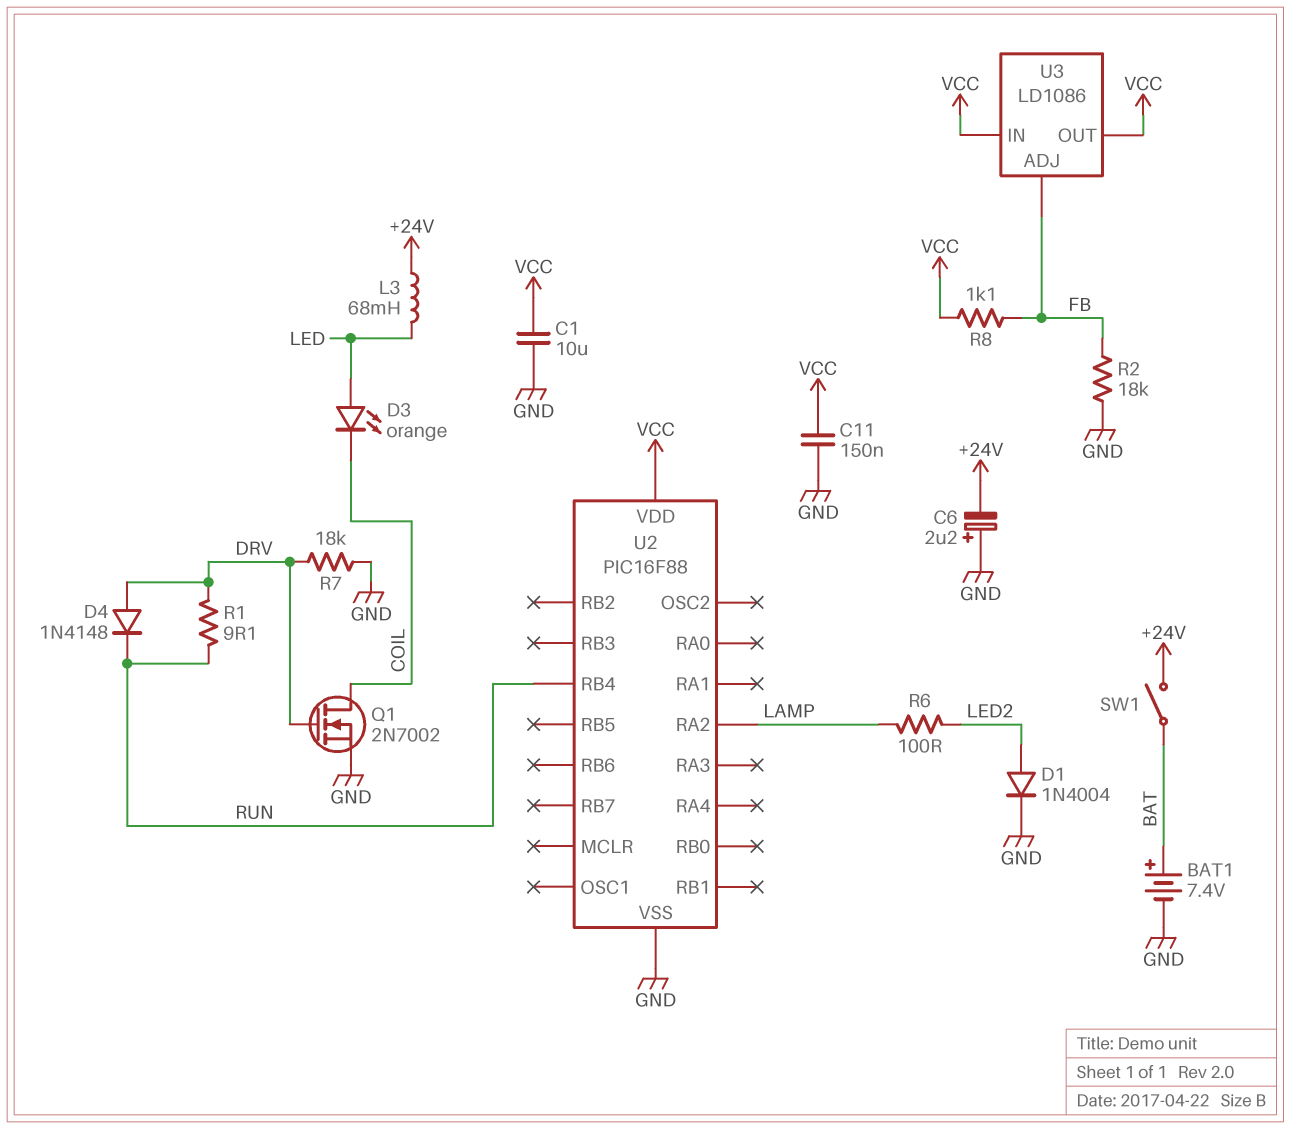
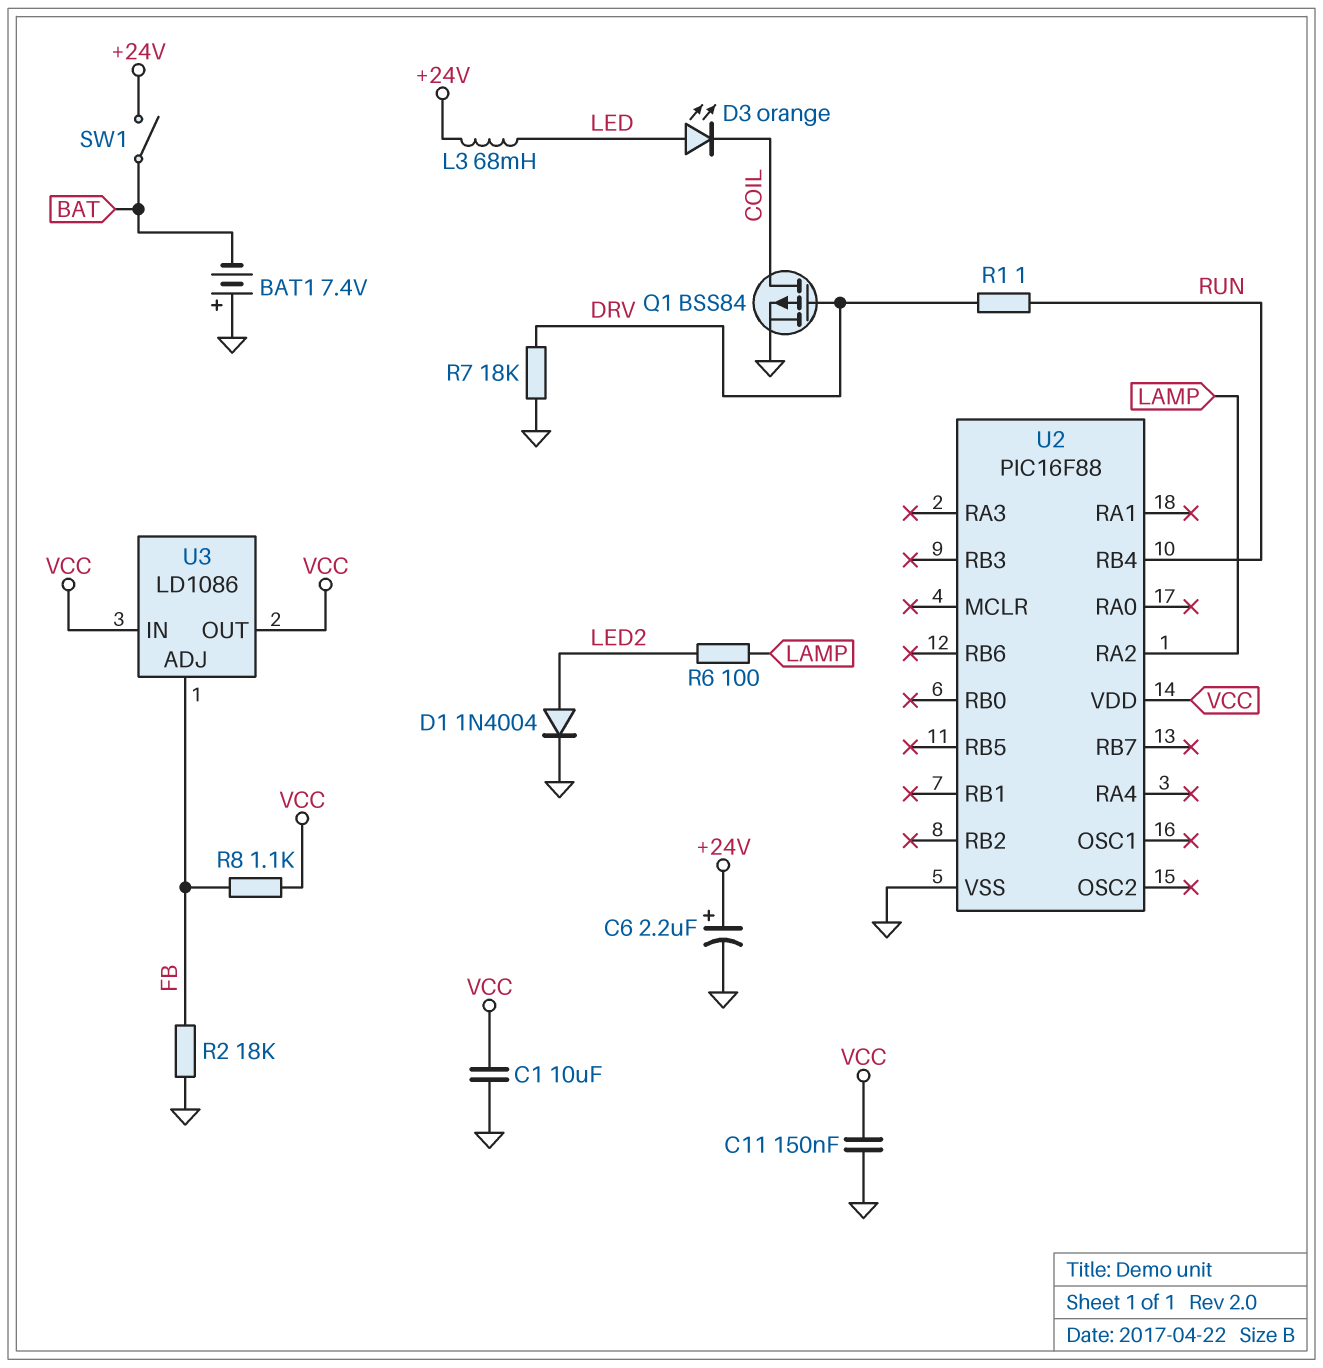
BAT1: 7.4V (plus BAT, minus GND) -> 7.4V (plus GND, minus BAT)
C6: 2.2uF (plus GND, minus +24V) -> 2.2uF (plus +24V, minus GND)
D4: diode 1N4148 (A DRV, K RUN) -> none
Q1: NMOS 2N7002 (G DRV, D COIL, S GND) -> PMOS BSS84 (G DRV, D COIL, S GND)
R1: 9.1 (DRV, RUN) -> 1 (DRV, RUN)

